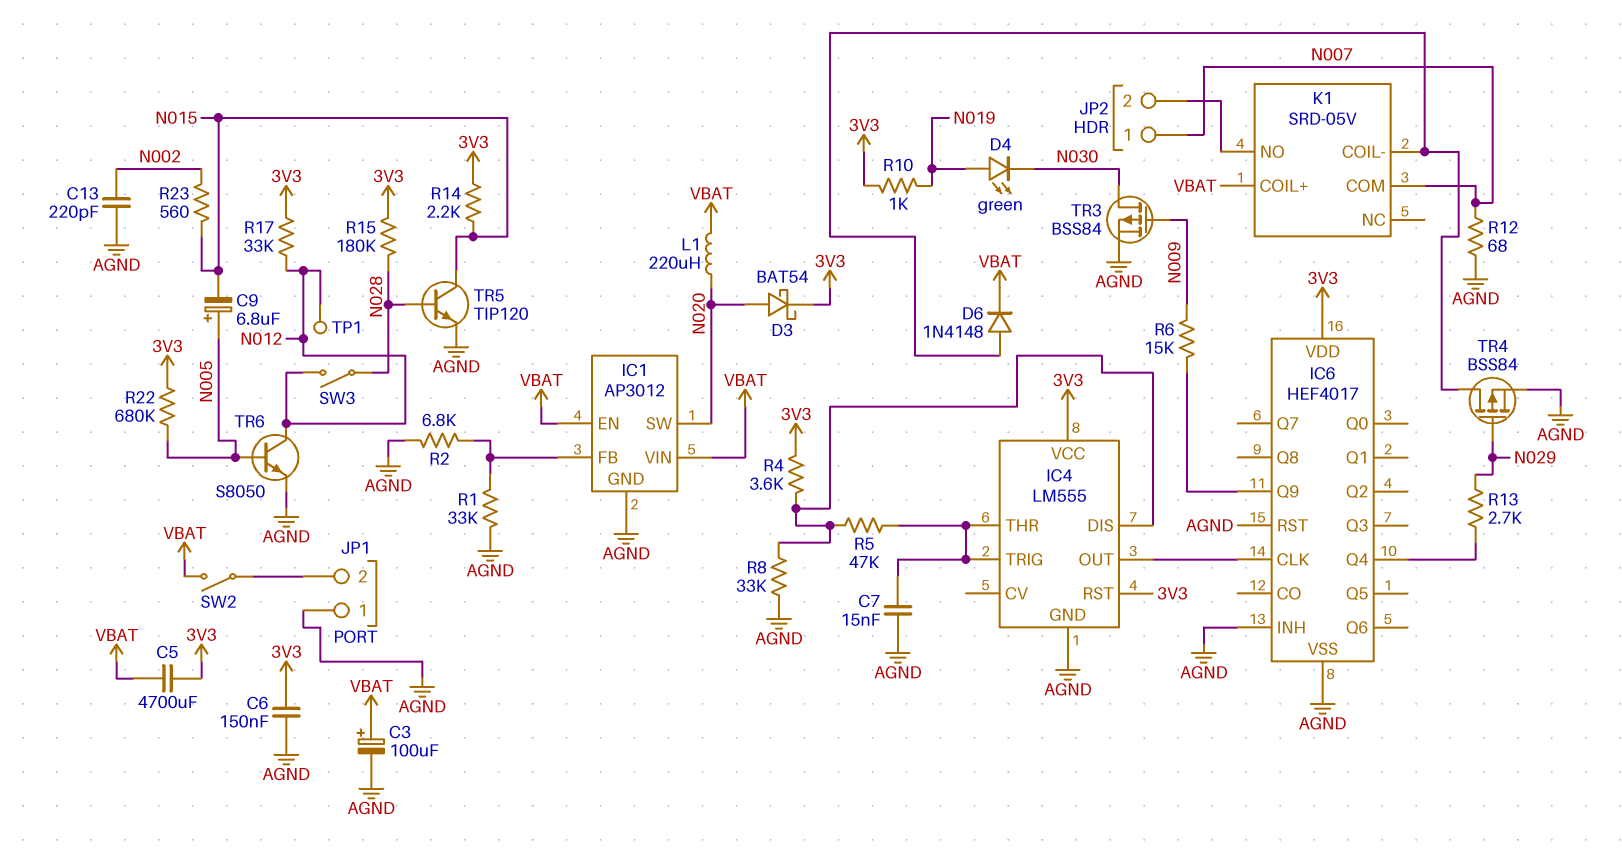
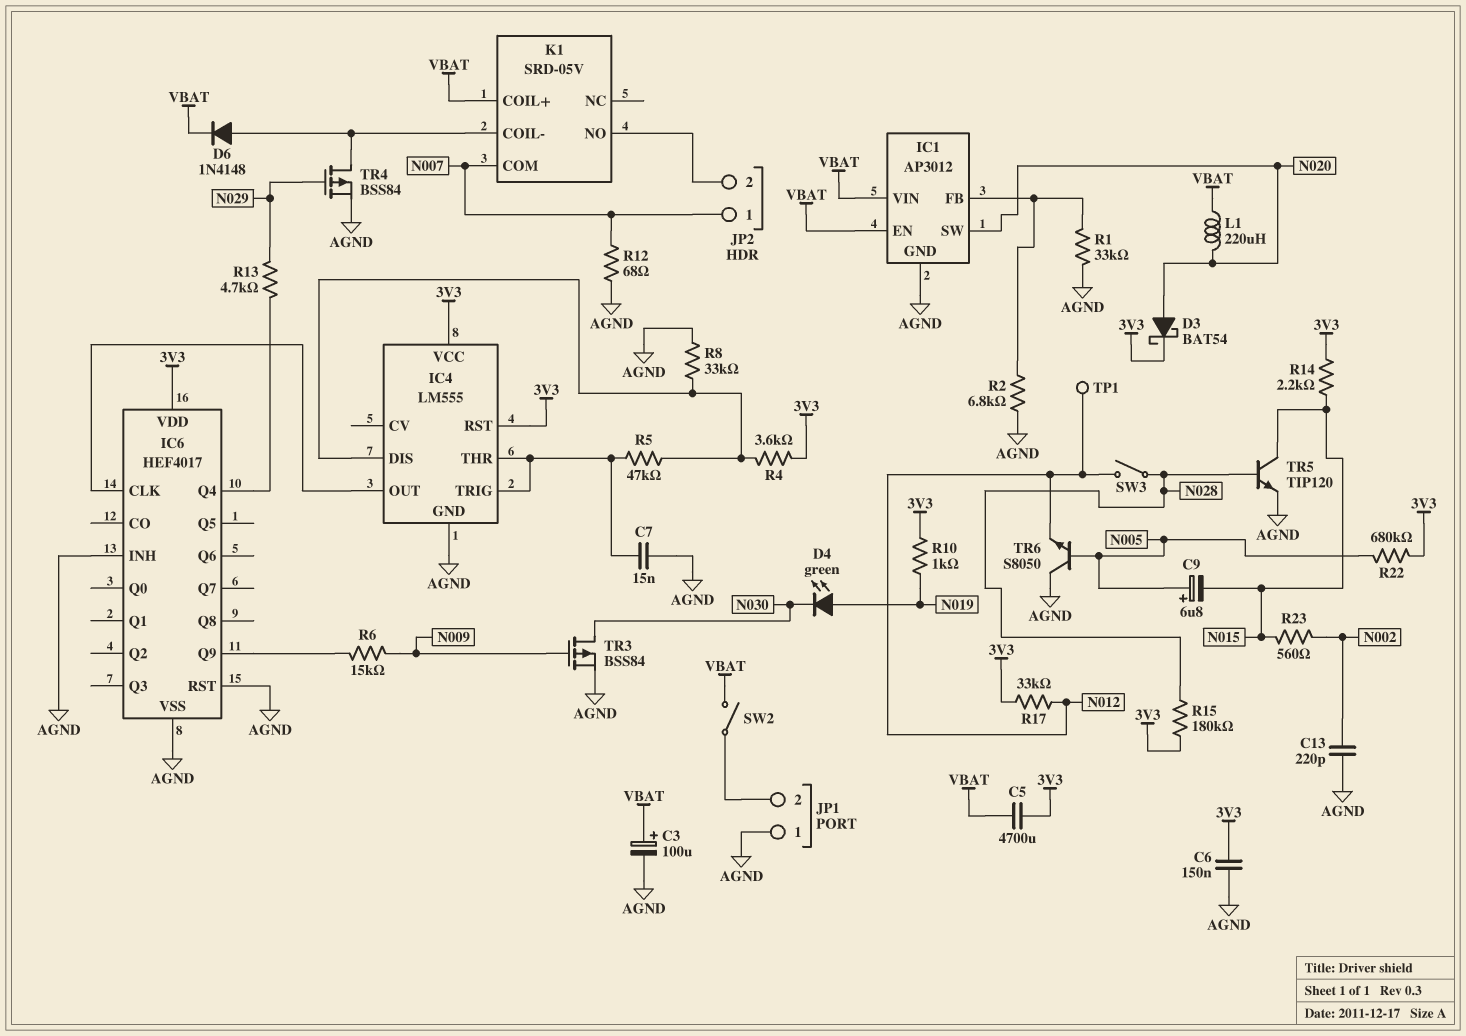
R13: 2.7k (IC6/Q4, N029) -> 4.7k (IC6/Q4, N029)
TR6: NPN S8050 (B N005, C N012, E AGND) -> NPN S8050 (B N005, C AGND, E N012)

